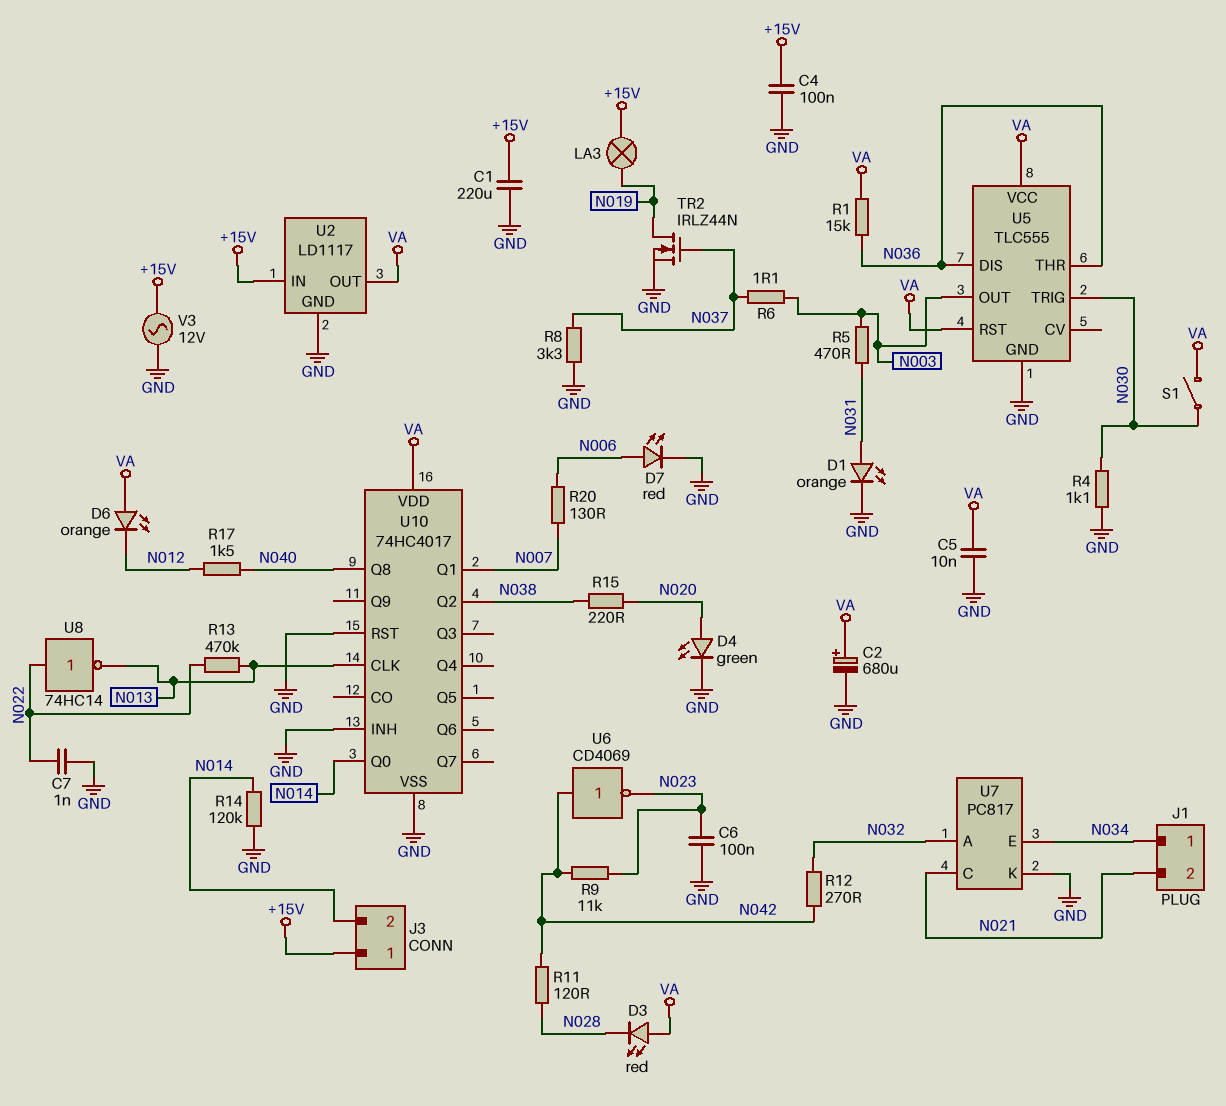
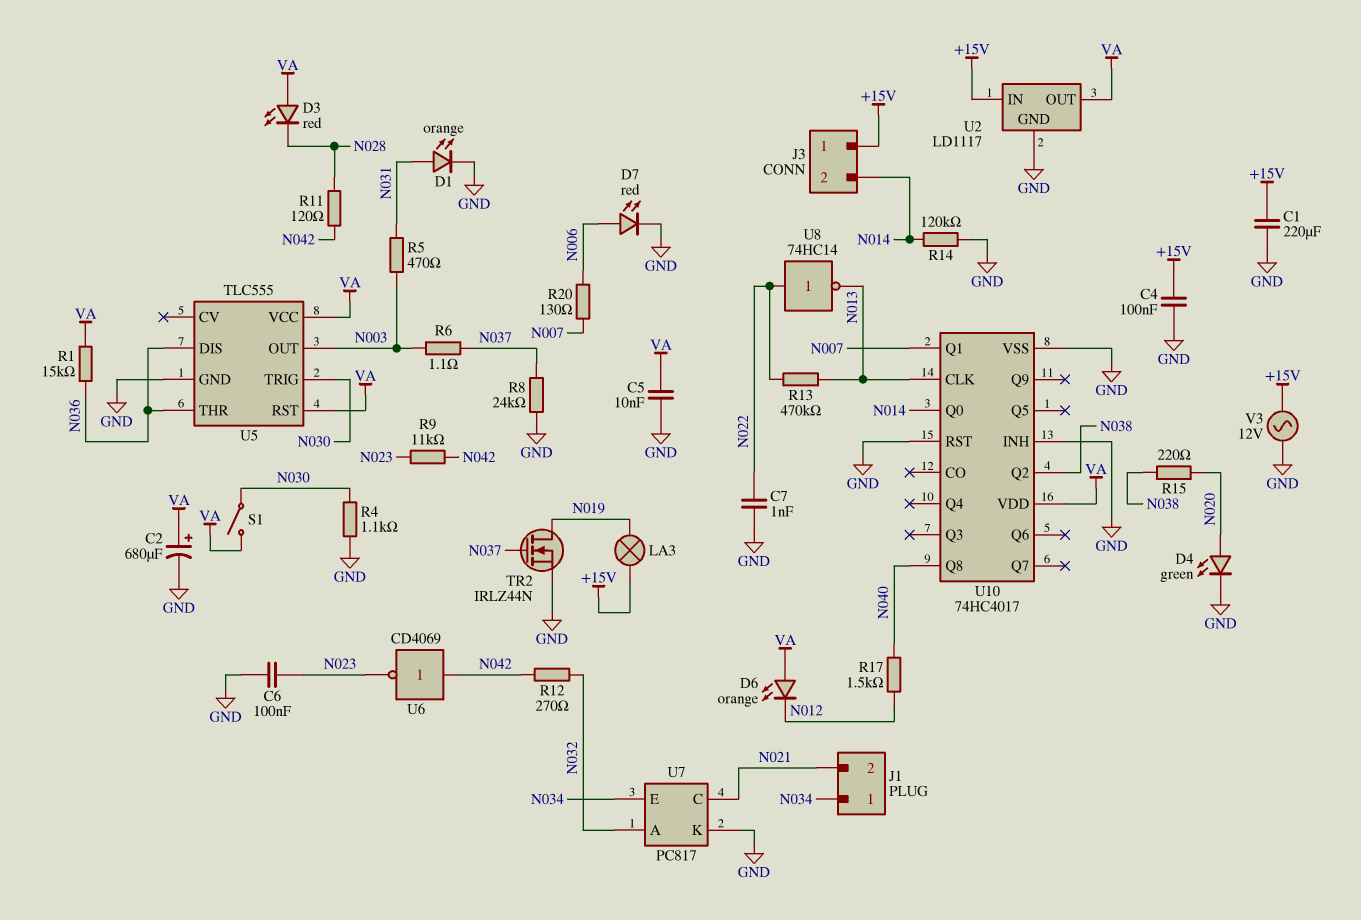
R8: 3.3k (GND, N037) -> 24k (GND, N037)

